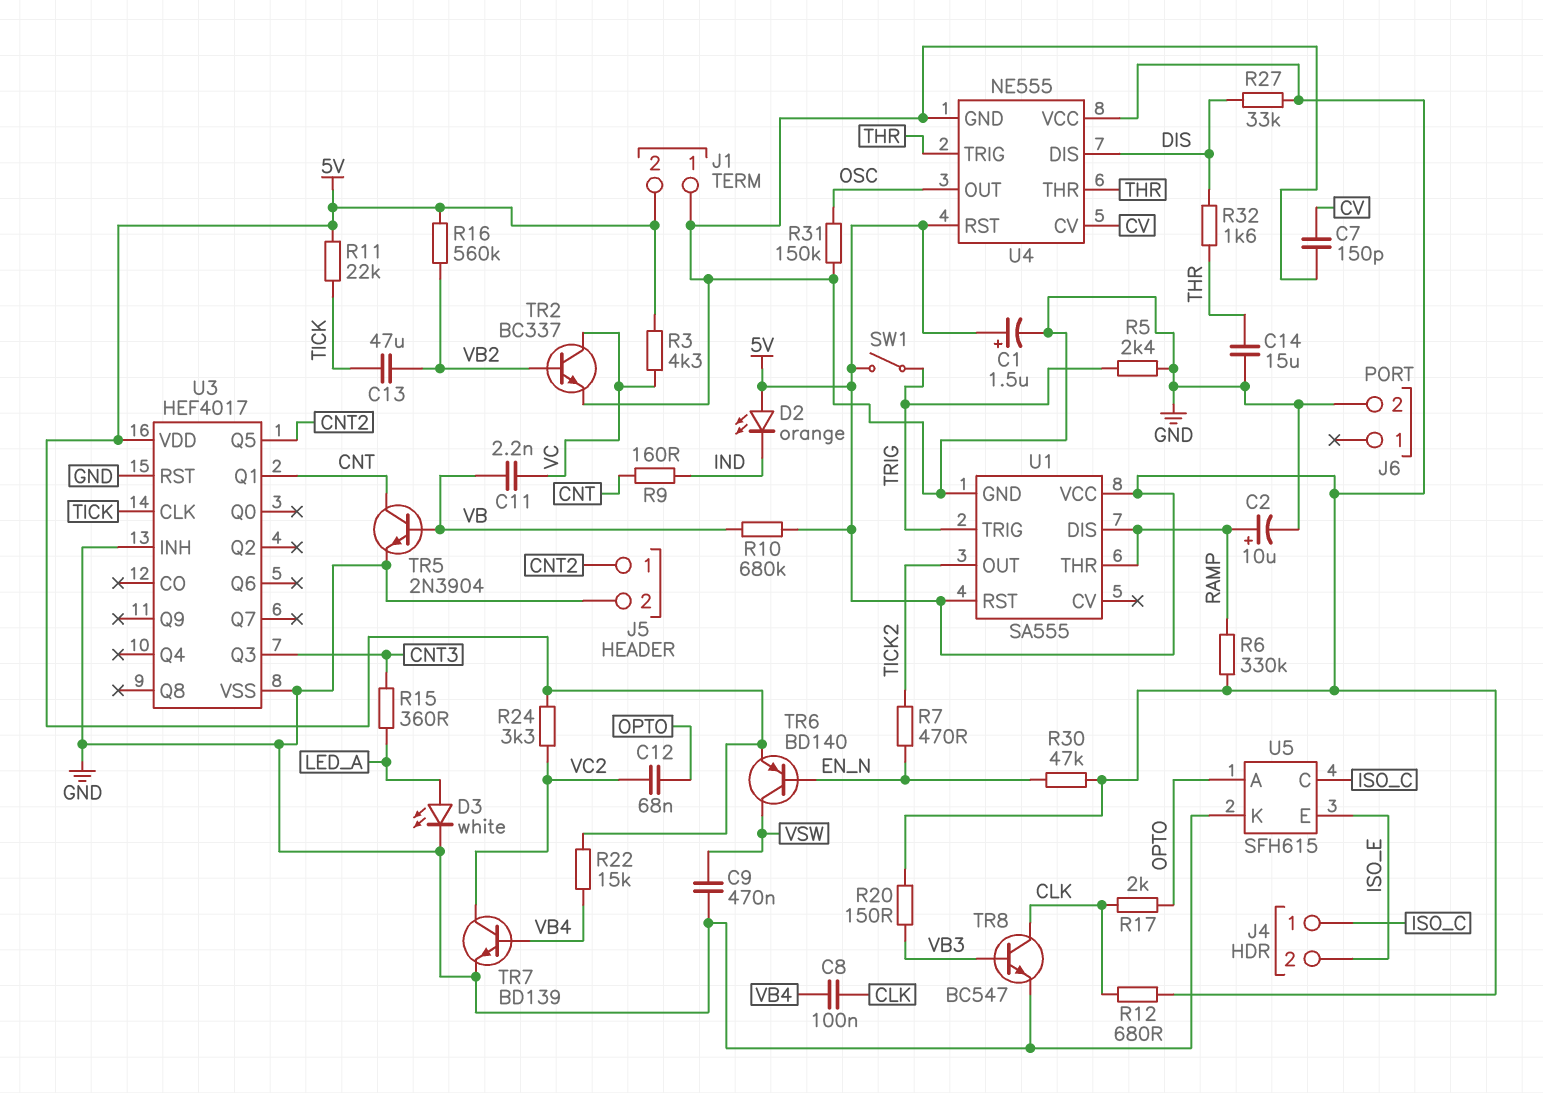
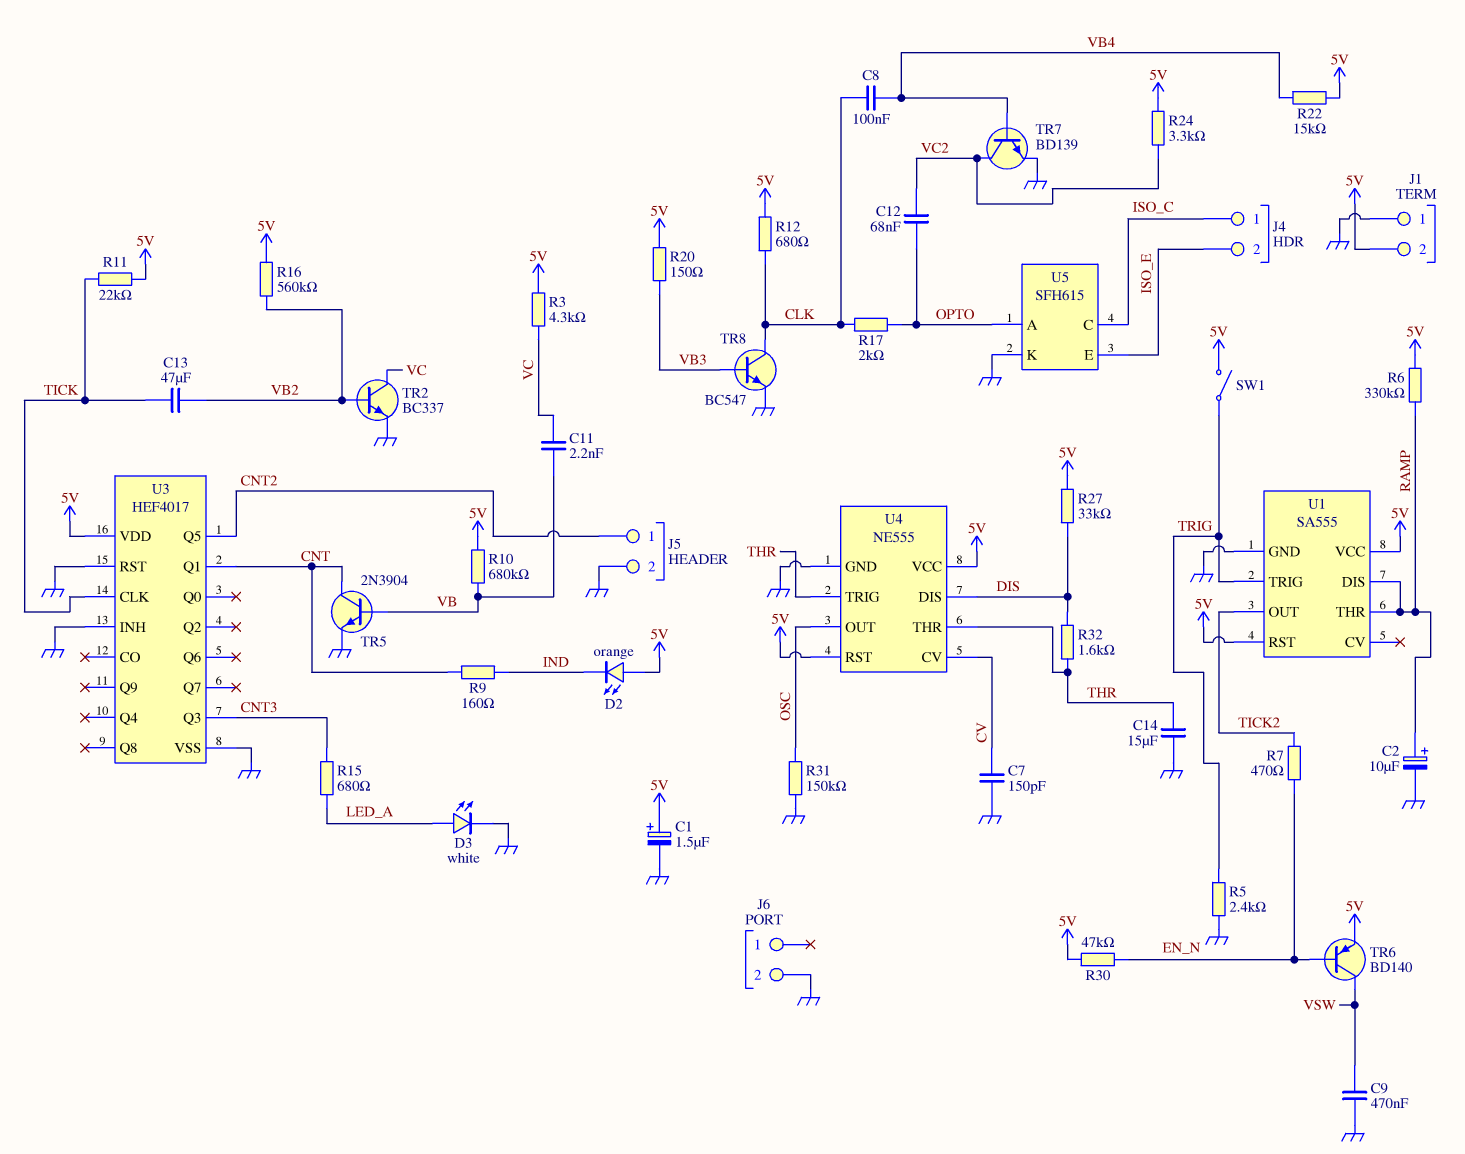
R15: 360 (CNT3, LED_A) -> 680 (CNT3, LED_A)

